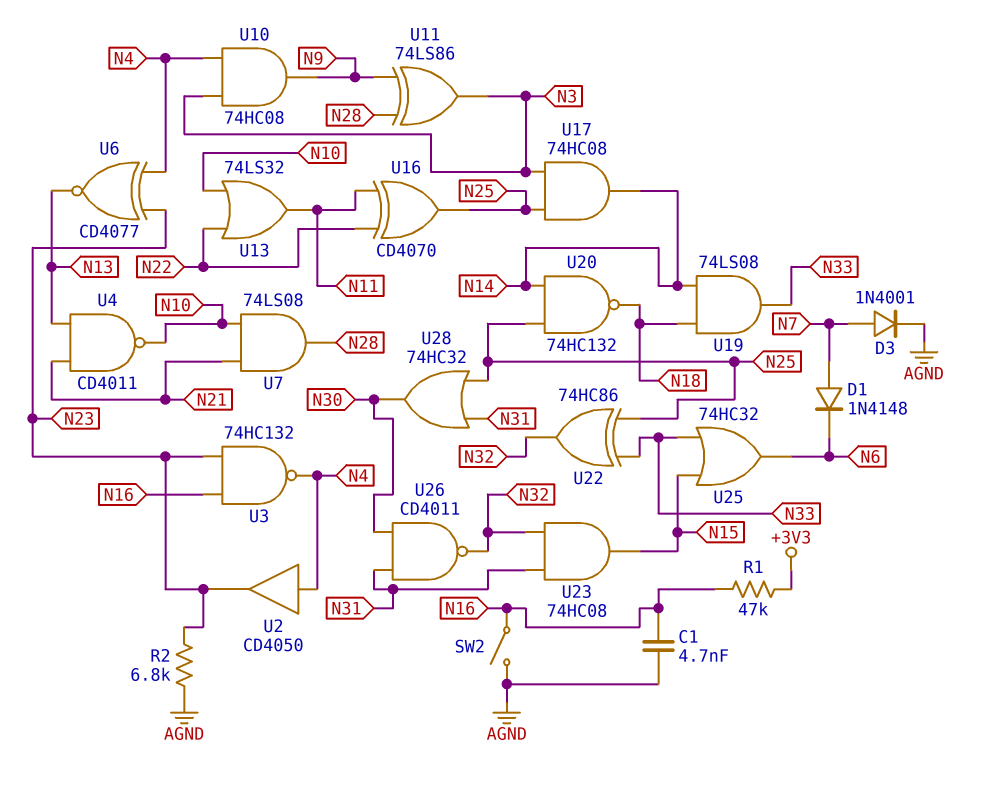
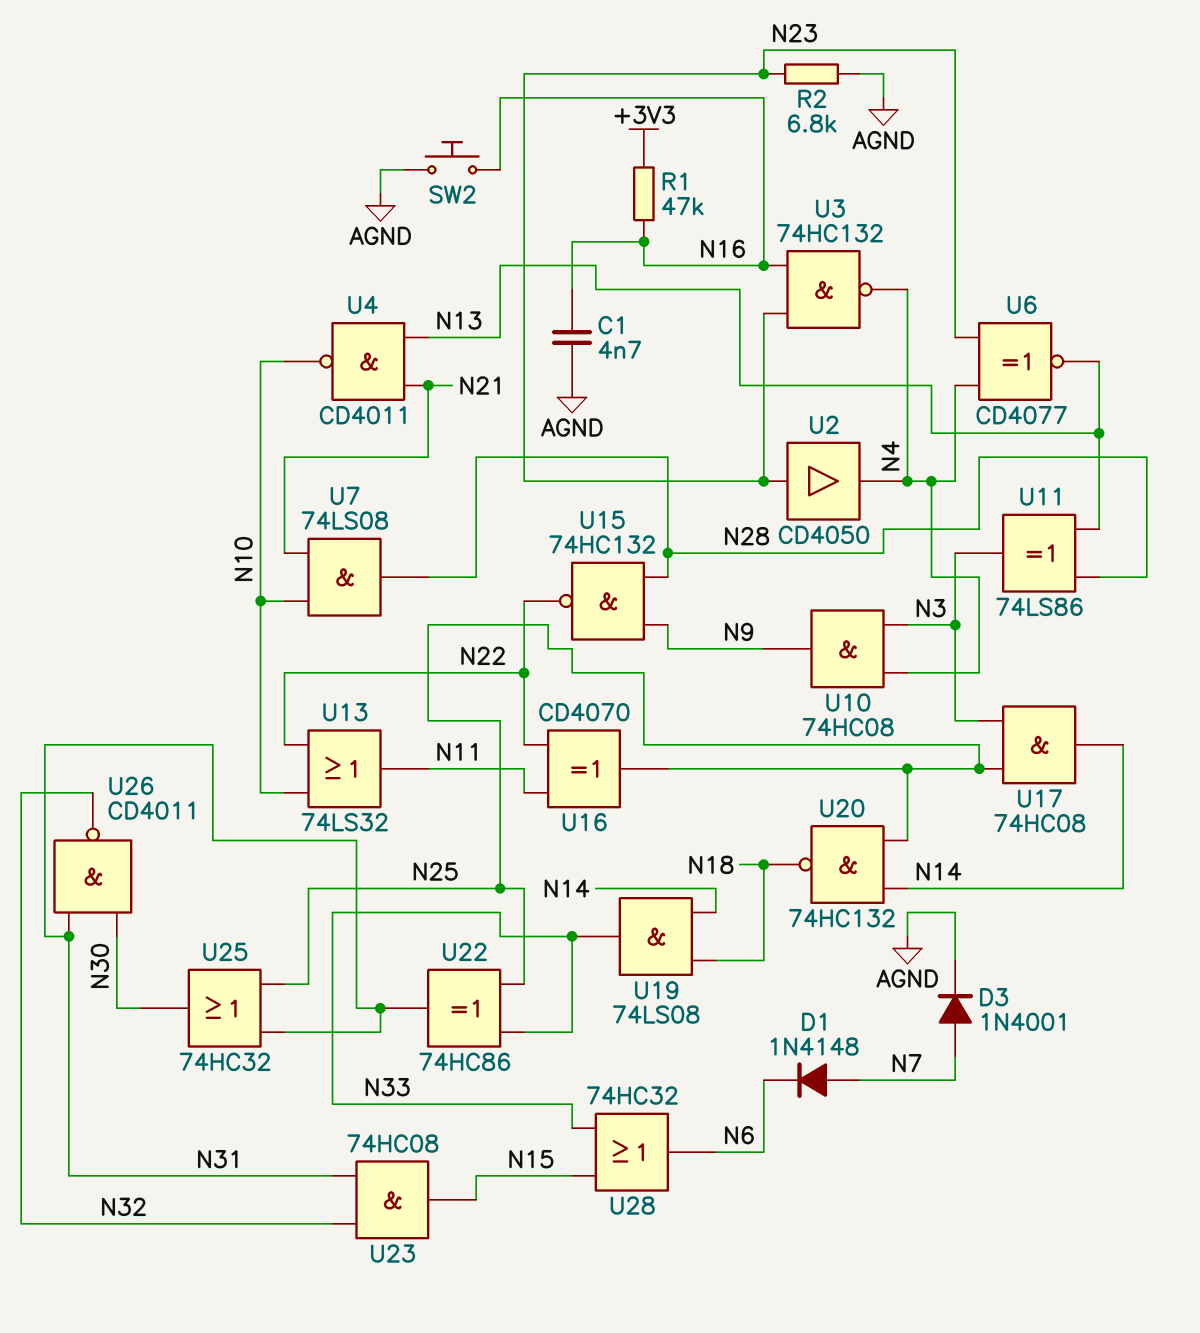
SW2: switch (AGND, N16) -> button (AGND, N16)
U2: buffer CD4050 (in N4, out N23) -> buffer CD4050 (in N23, out N4)
U11: XOR 74LS86 (in N9, in N28, out N3) -> XOR 74LS86 (in N13, in N28, out N3)
U15: none -> NAND 74HC132 (in N9, in N28, out N22)
U22: XOR 74HC86 (in N25, in N33, out N32) -> XOR 74HC86 (in N25, in N33, out N31)
U25: OR 74HC32 (in N15, in N33, out N6) -> OR 74HC32 (in N25, in N31, out N30)
U28: OR 74HC32 (in N25, in N31, out N30) -> OR 74HC32 (in N15, in N33, out N6)

